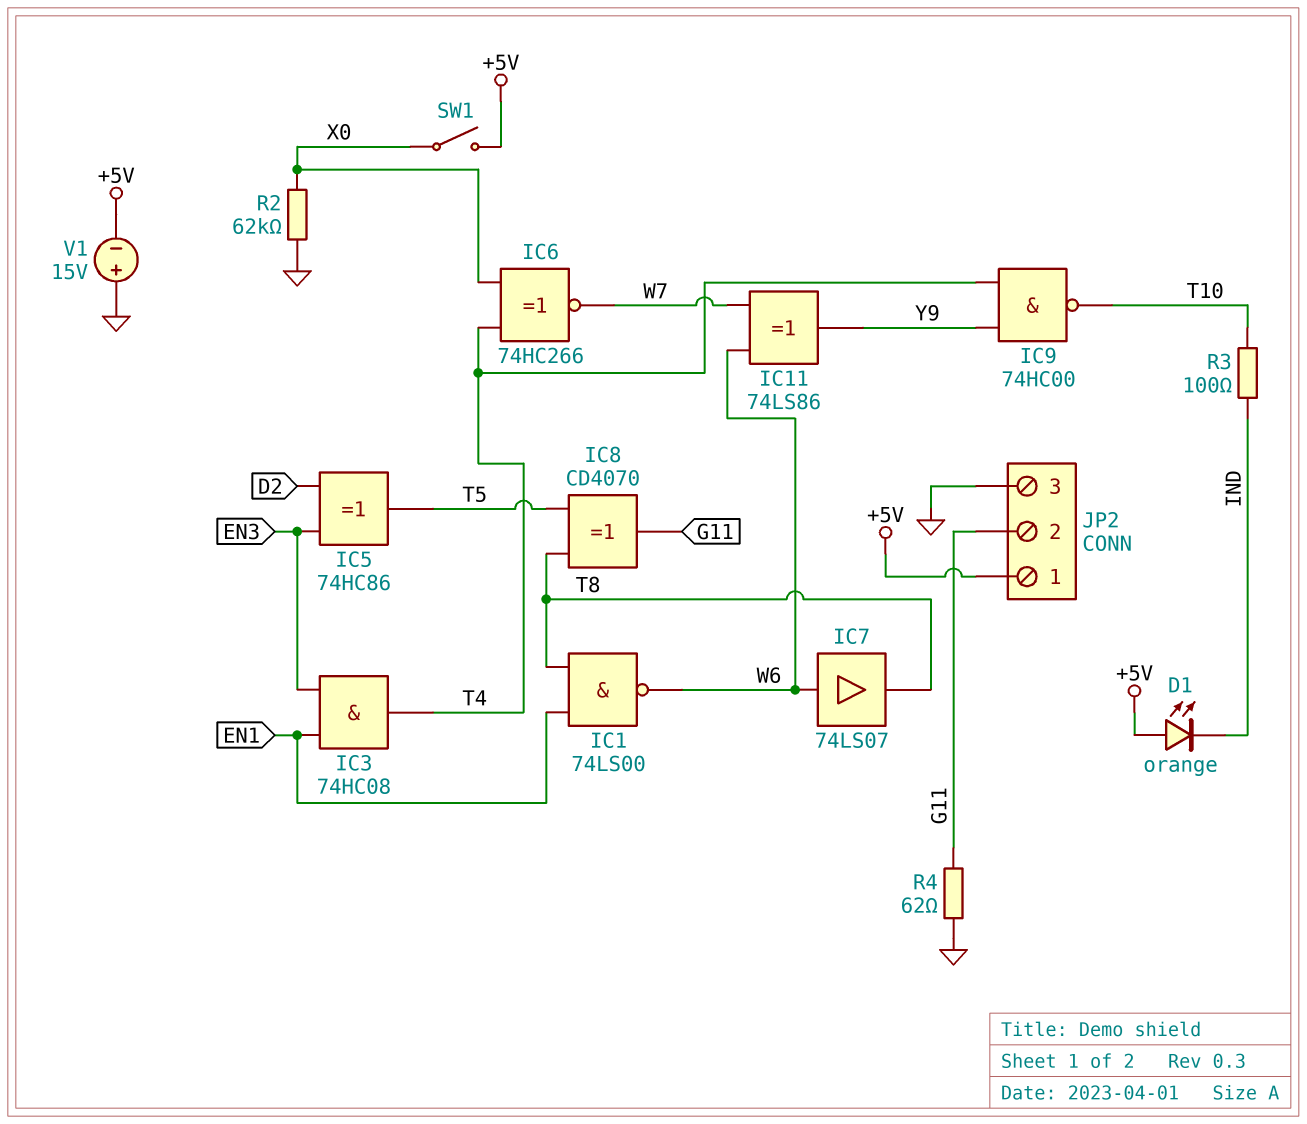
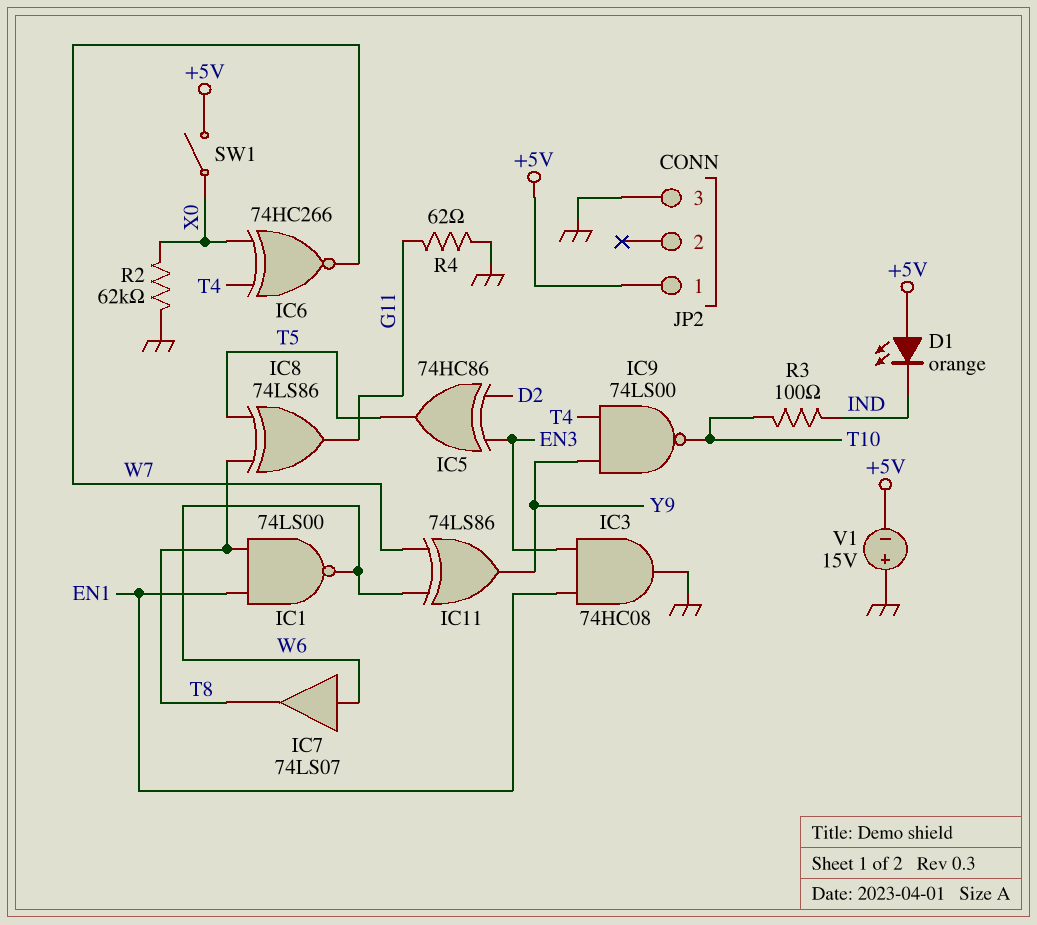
IC3: AND 74HC08 (in EN1, in EN3, out T4) -> AND 74HC08 (in EN1, in EN3, out GND)
IC8: XOR CD4070 (in T5, in T8, out G11) -> XOR 74LS86 (in T5, in T8, out G11)
IC9: NAND 74HC00 (in T4, in Y9, out T10) -> NAND 74LS00 (in T4, in Y9, out T10)
JP2 pin 2: G11 -> none

